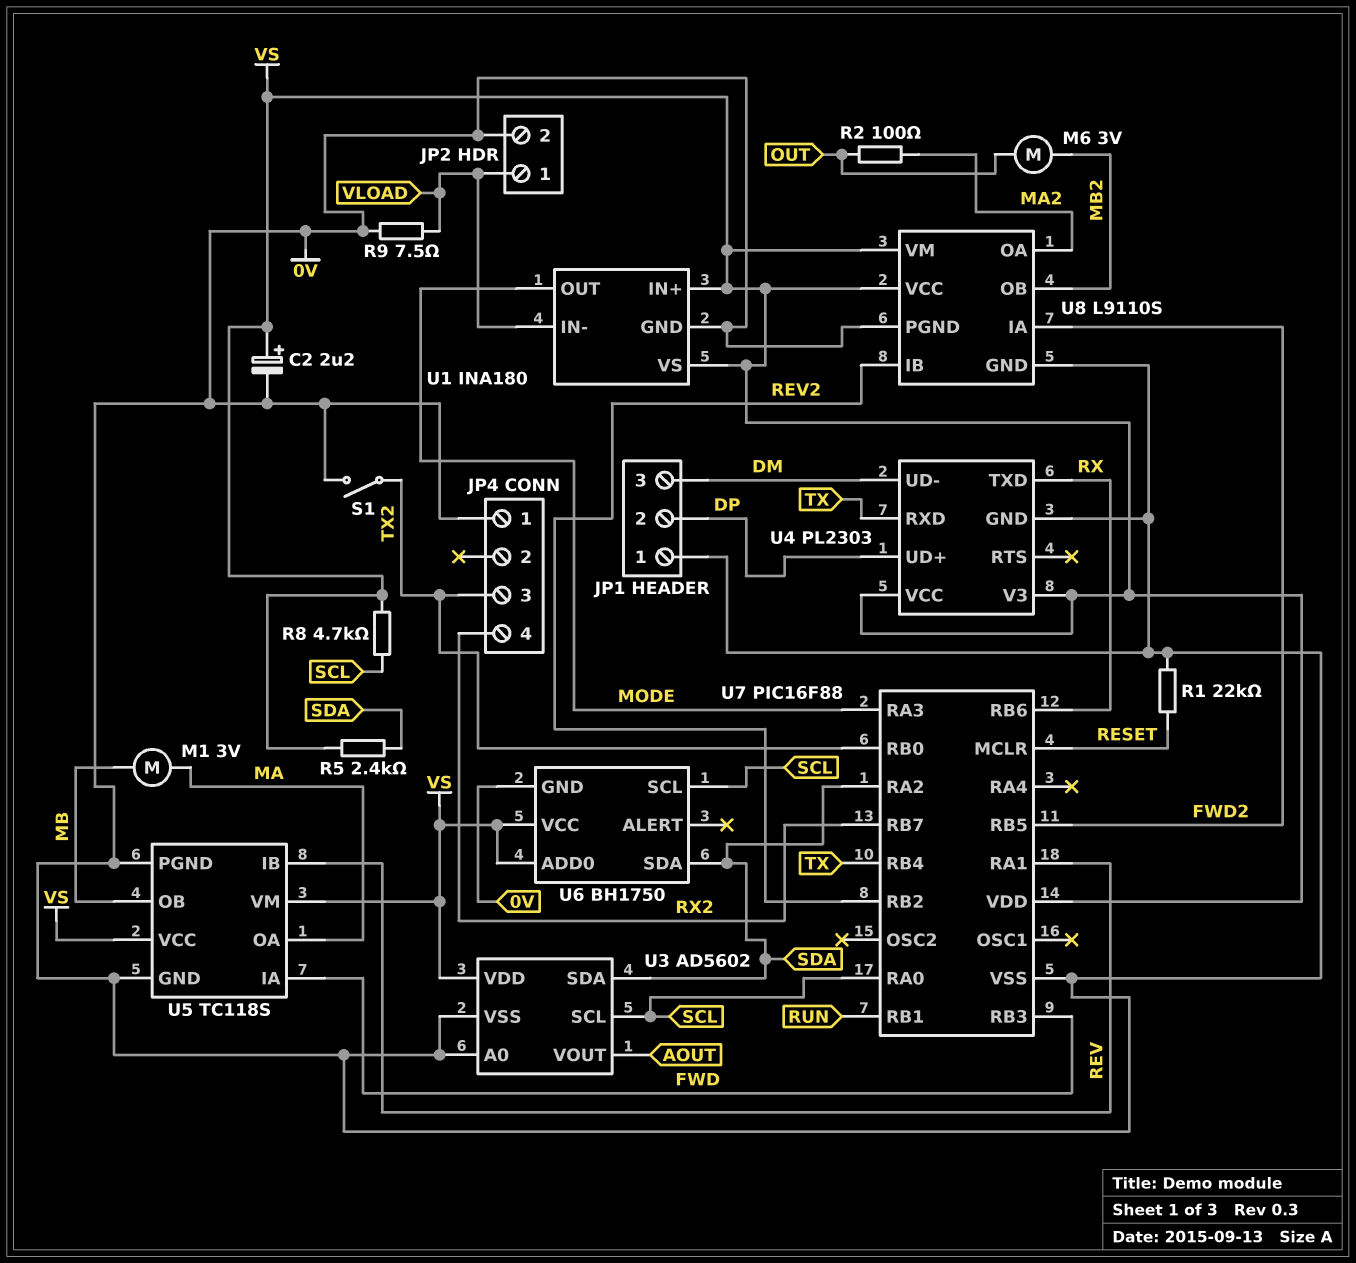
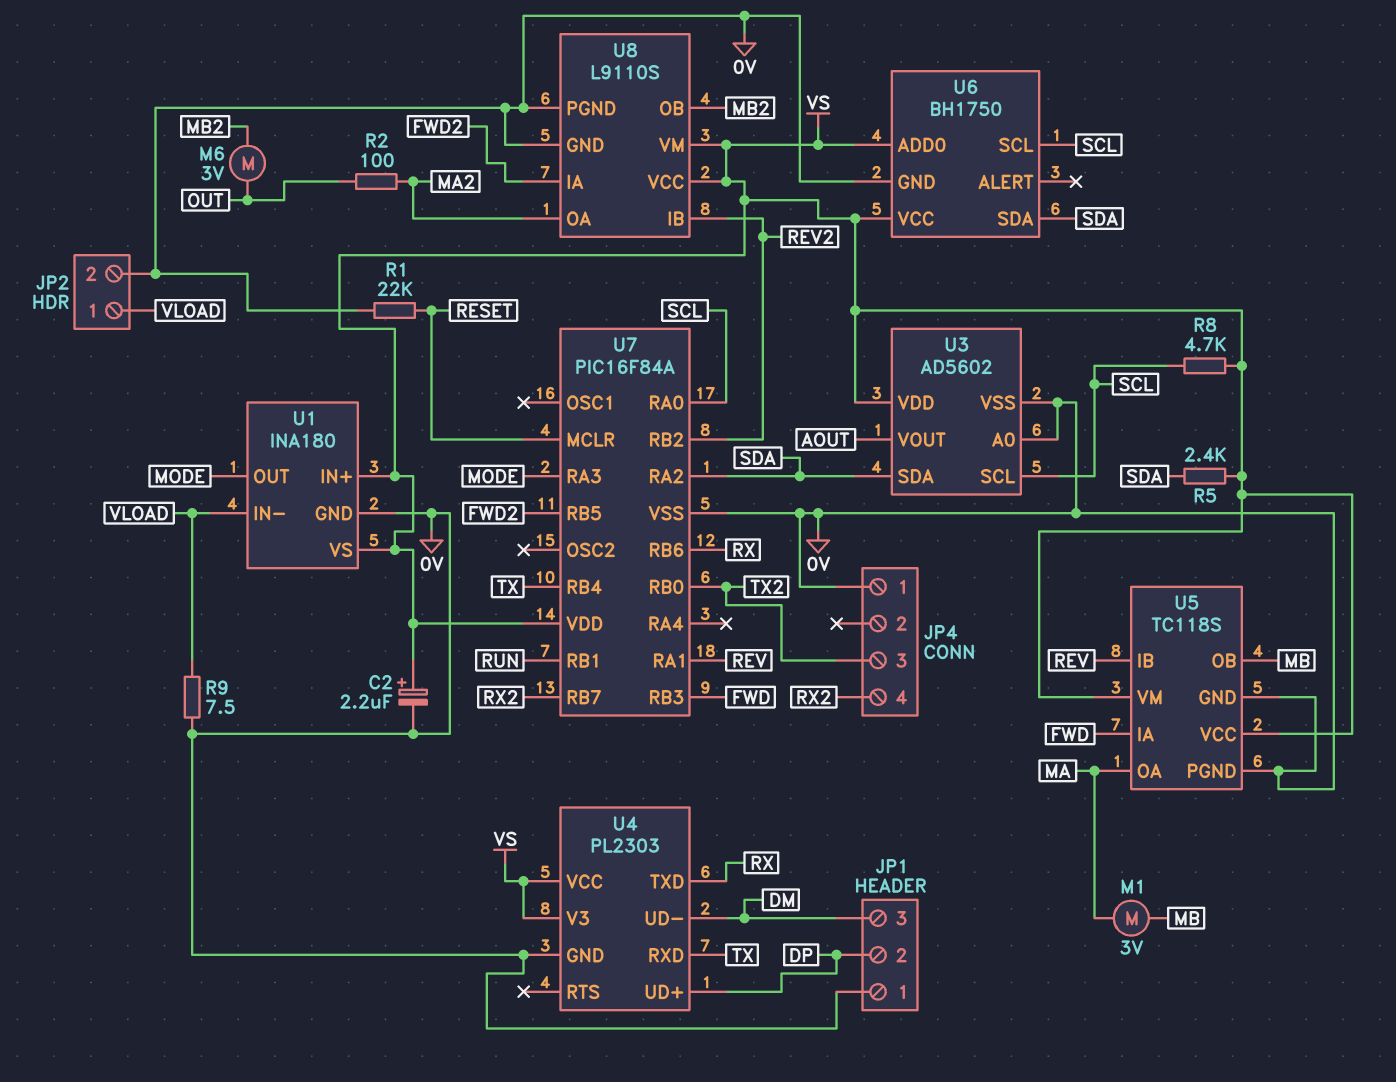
S1: switch (0V, TX2) -> none
U7: PIC16F88 -> PIC16F84A

